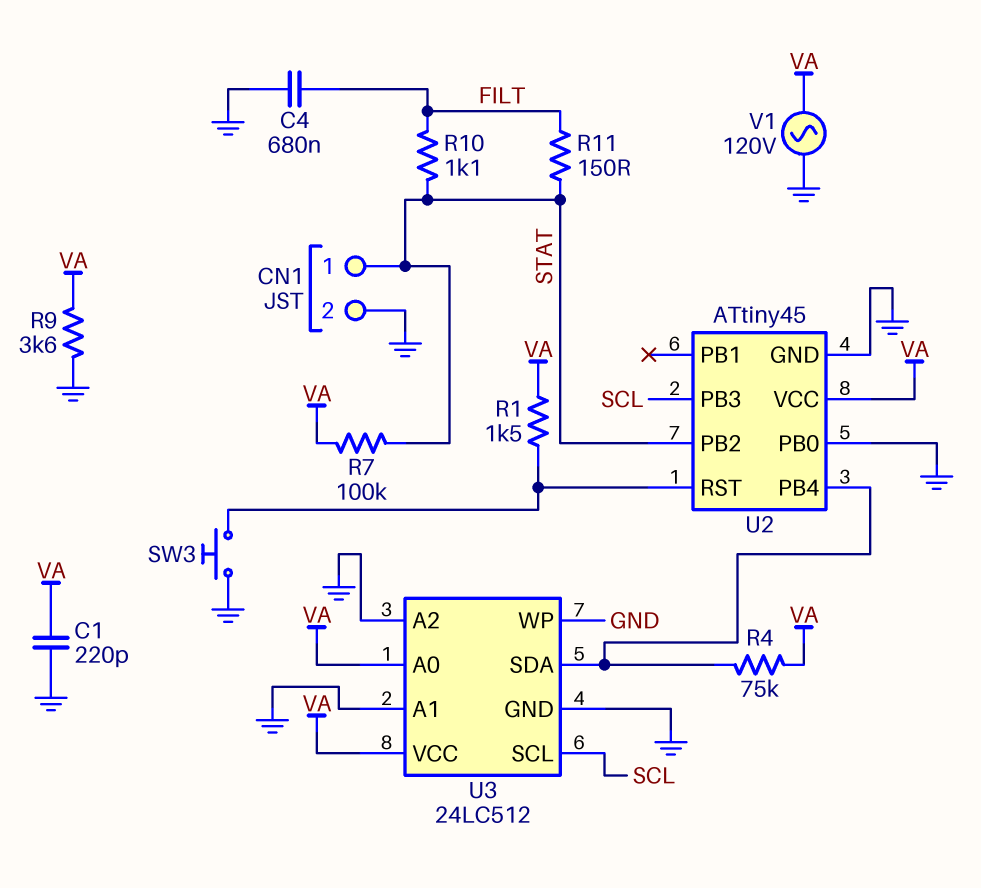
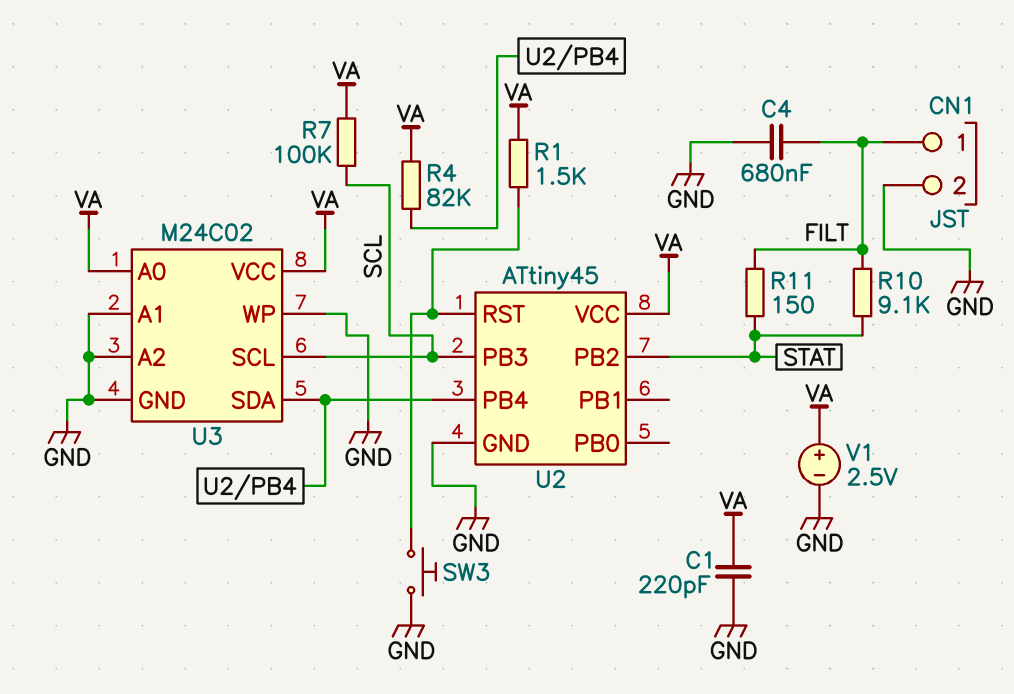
CN1 pin 1: STAT -> FILT
R4: 75k (U2/PB4, VA) -> 82k (U2/PB4, VA)
R7: 100k (STAT, VA) -> 100k (SCL, VA)
R9: 3.6k (GND, VA) -> none
R10: 1.1k (FILT, STAT) -> 9.1k (FILT, STAT)
U2 pin PB0: GND -> none
U3: 24LC512 -> M24C02
V1: AC 120V (GND, VA) -> 2.5V (plus VA, minus GND)

